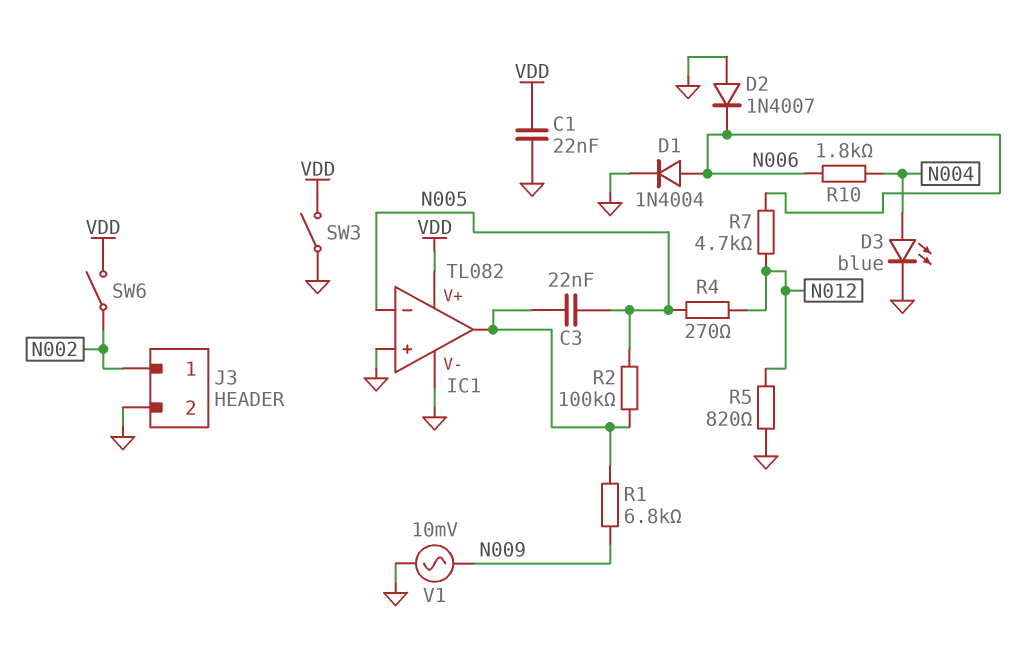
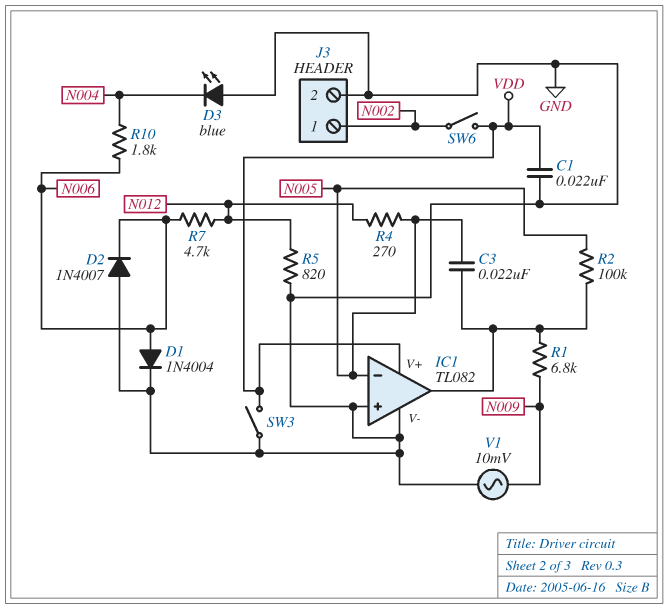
D3: LED blue (A N004, K GND) -> LED blue (A GND, K N004)

